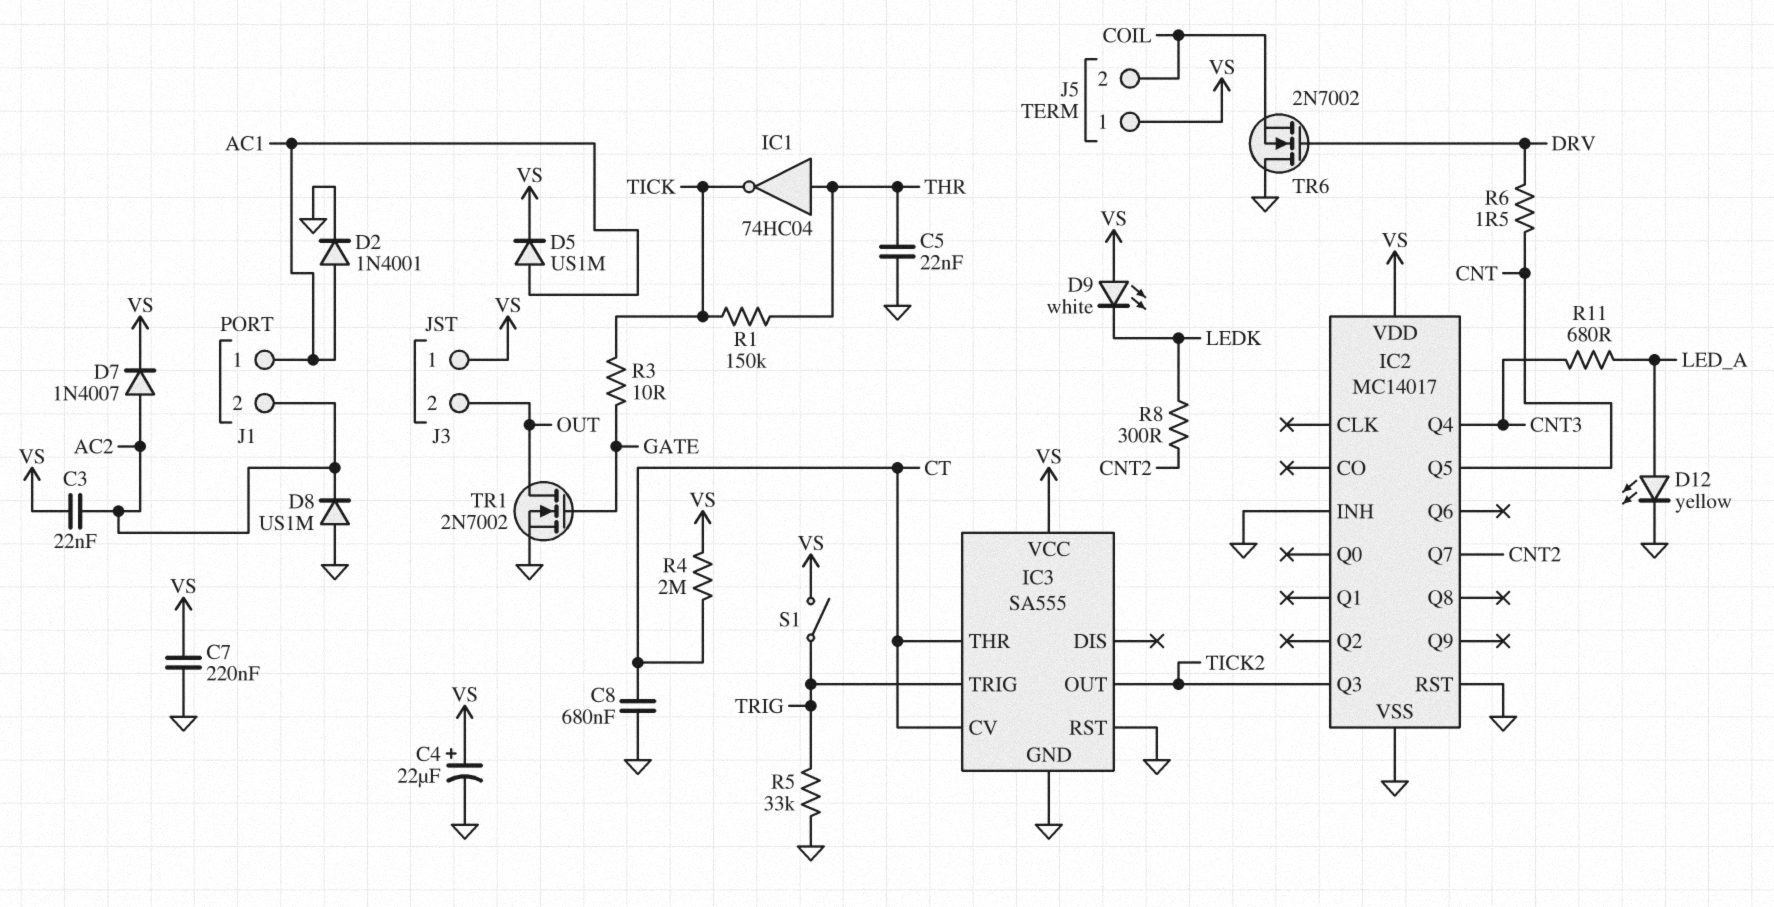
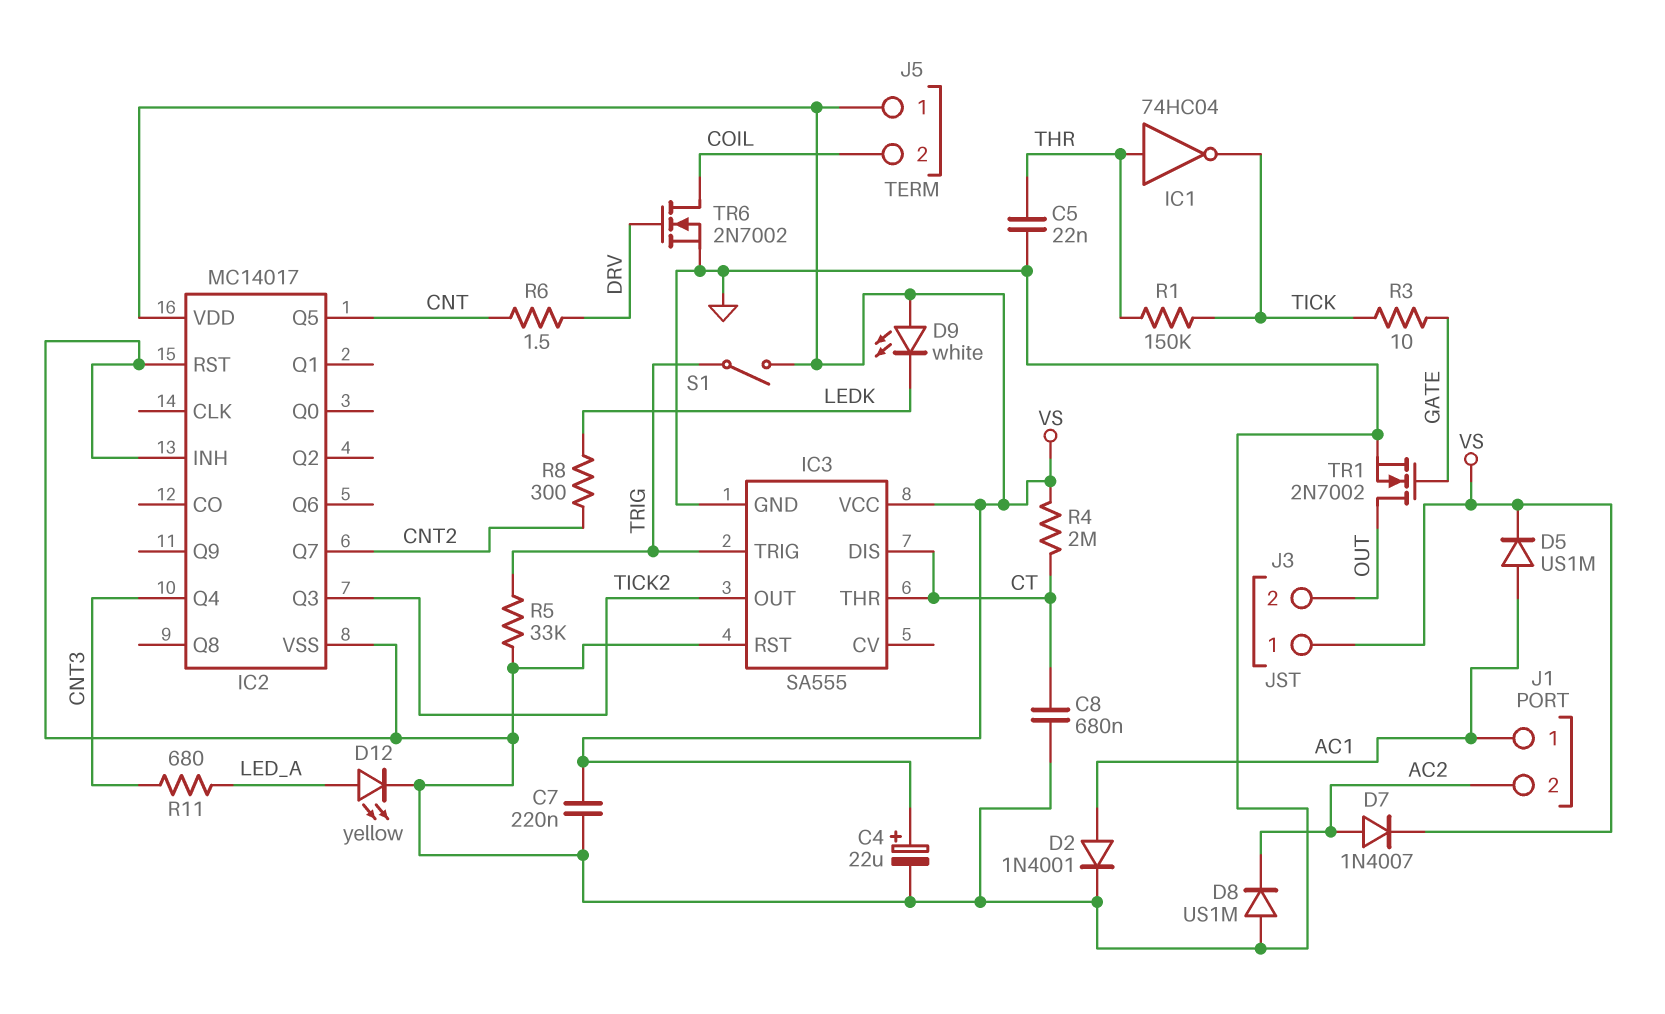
C3: 22nF (AC2, VS) -> none
IC3 pin CV: CT -> none
IC3 pin DIS: none -> CT
TR6: NMOS 2N7002 (G DRV, D GND, S COIL) -> NMOS 2N7002 (G DRV, D COIL, S GND)

